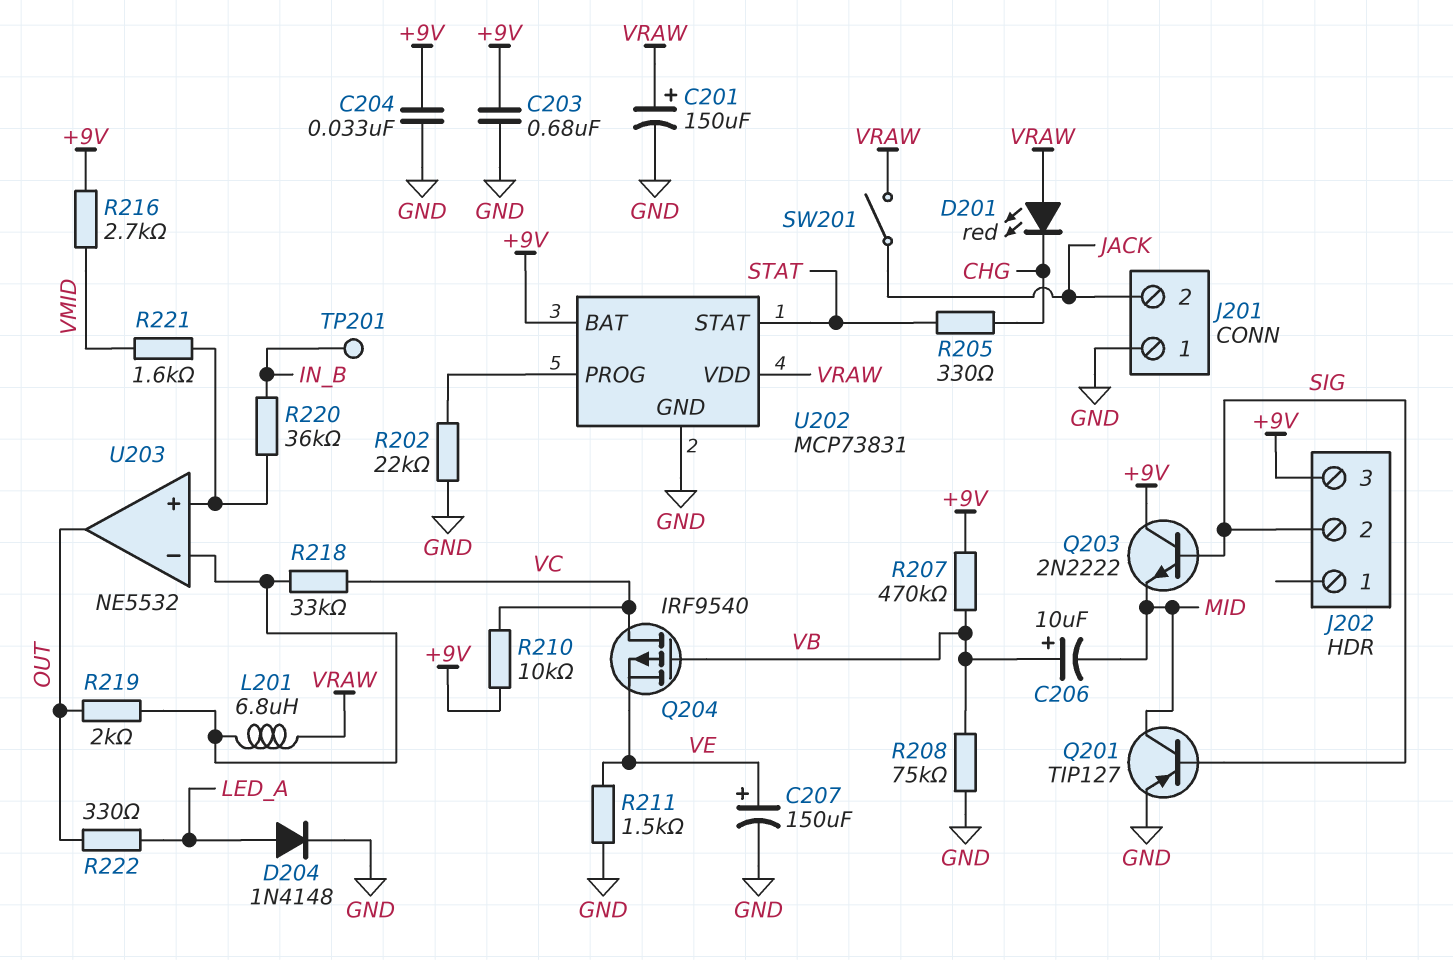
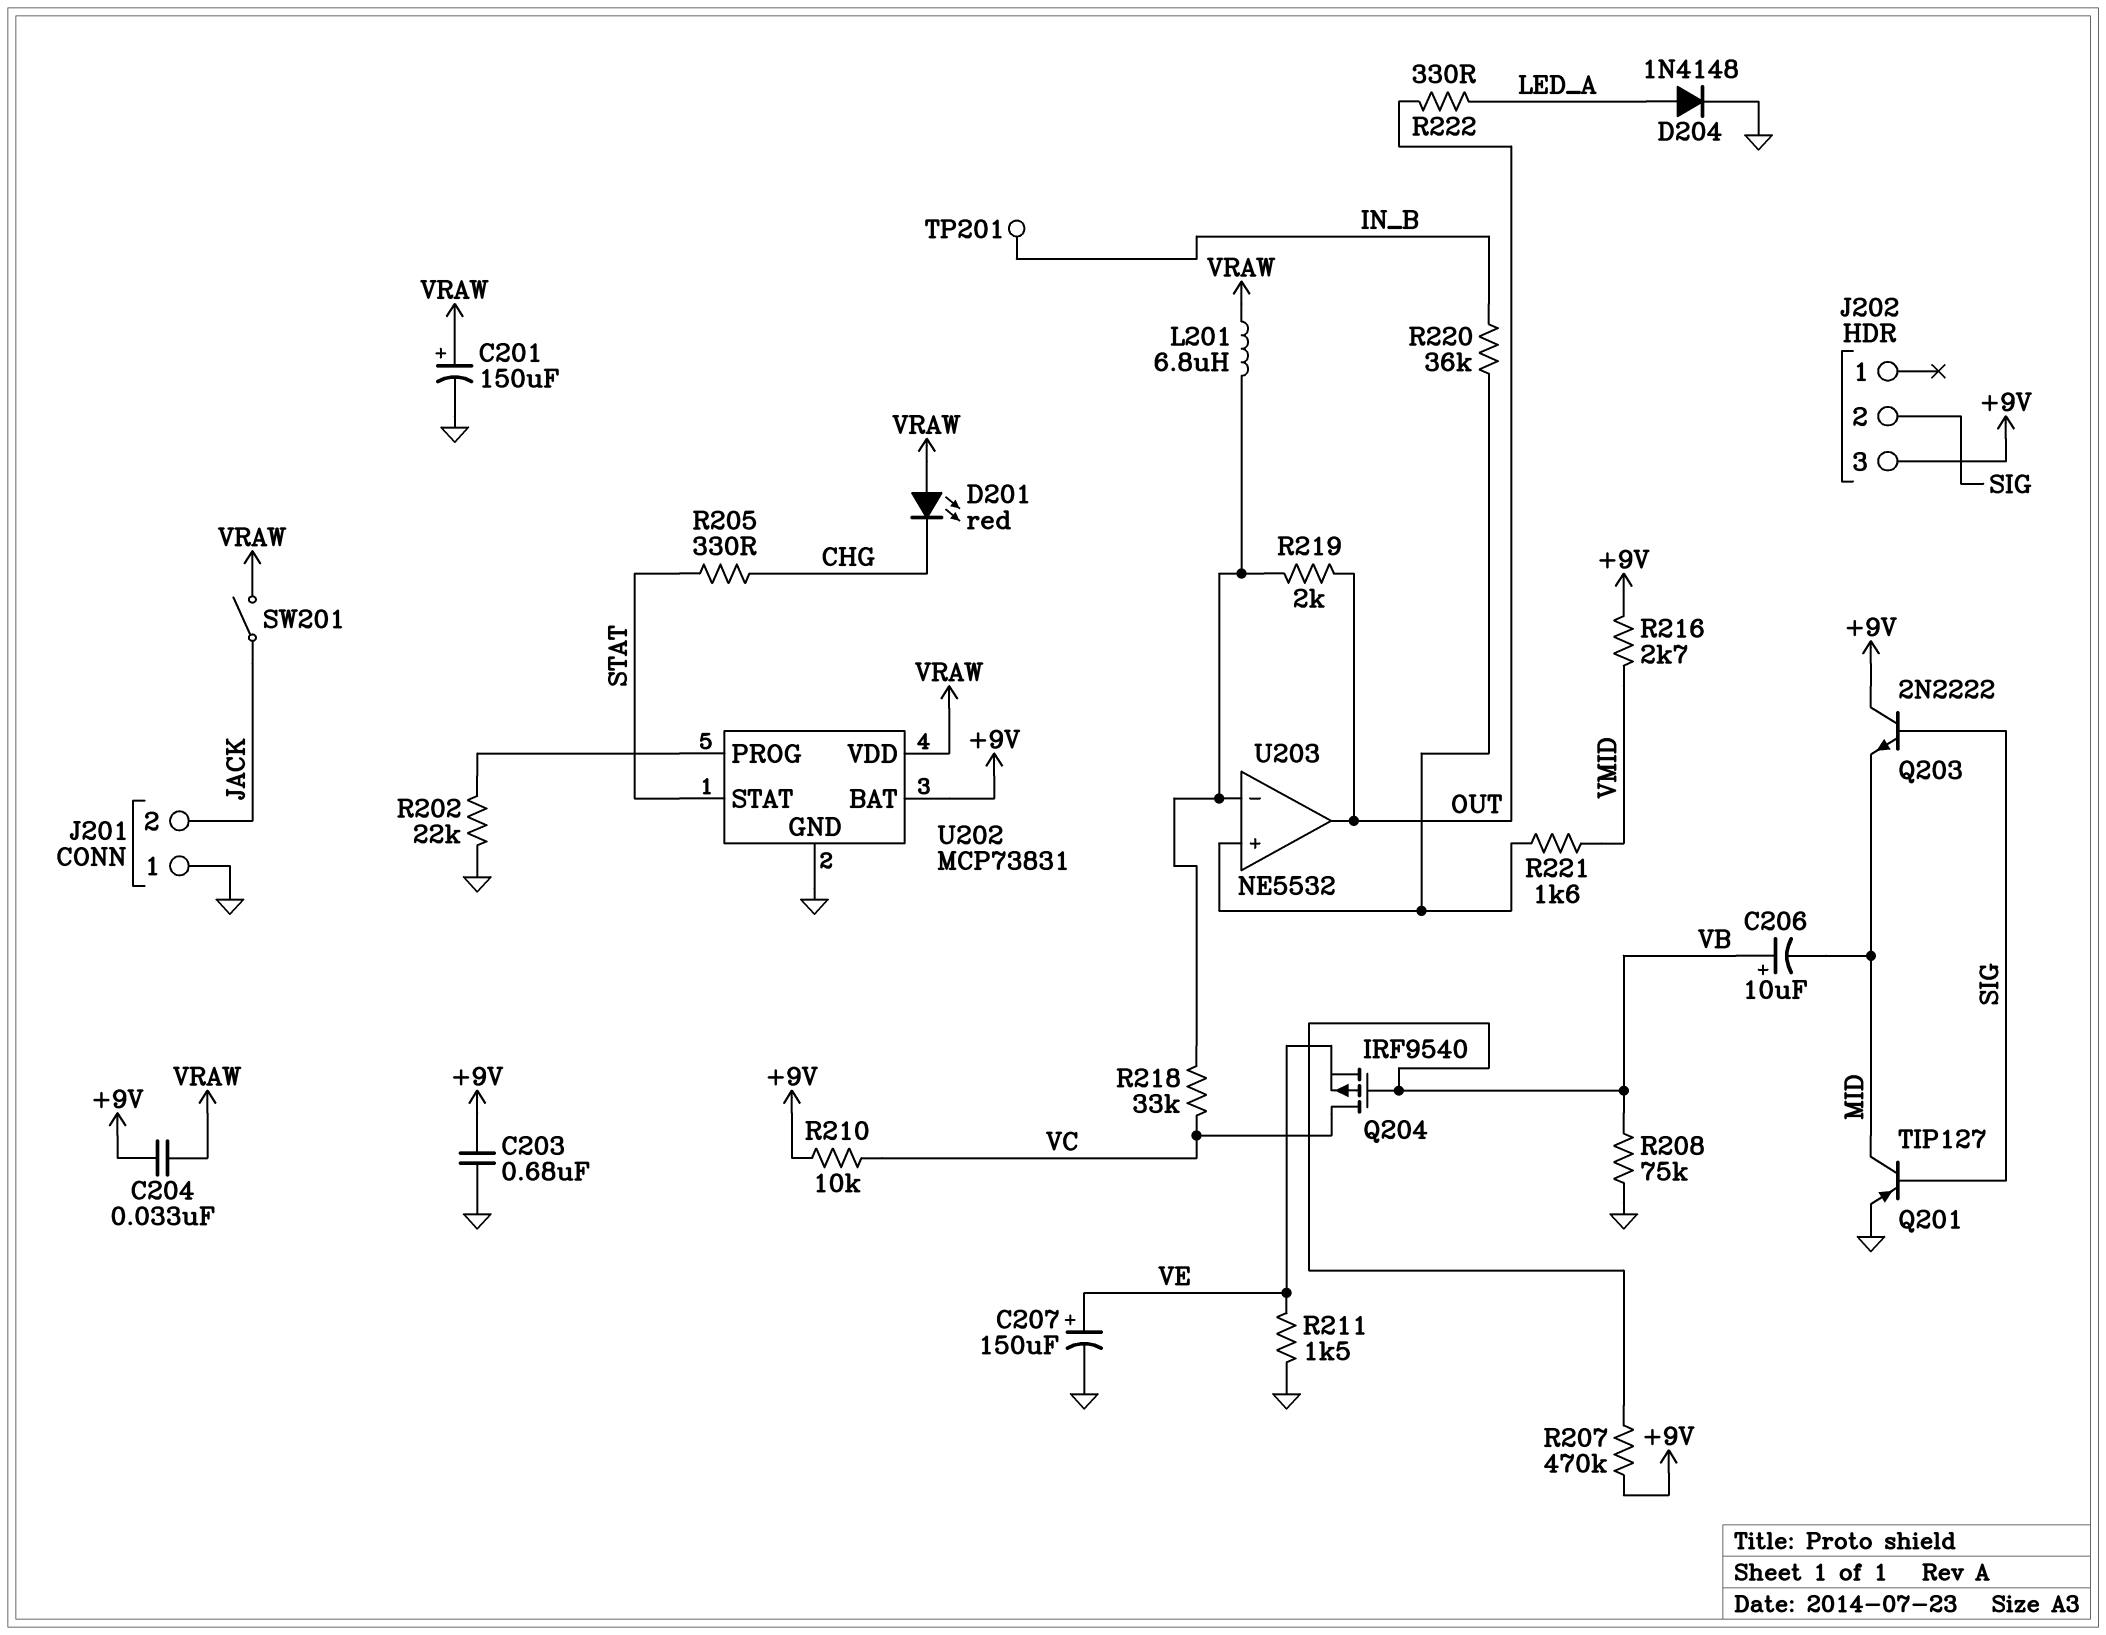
C204: 33nF (+9V, GND) -> 33nF (+9V, VRAW)

